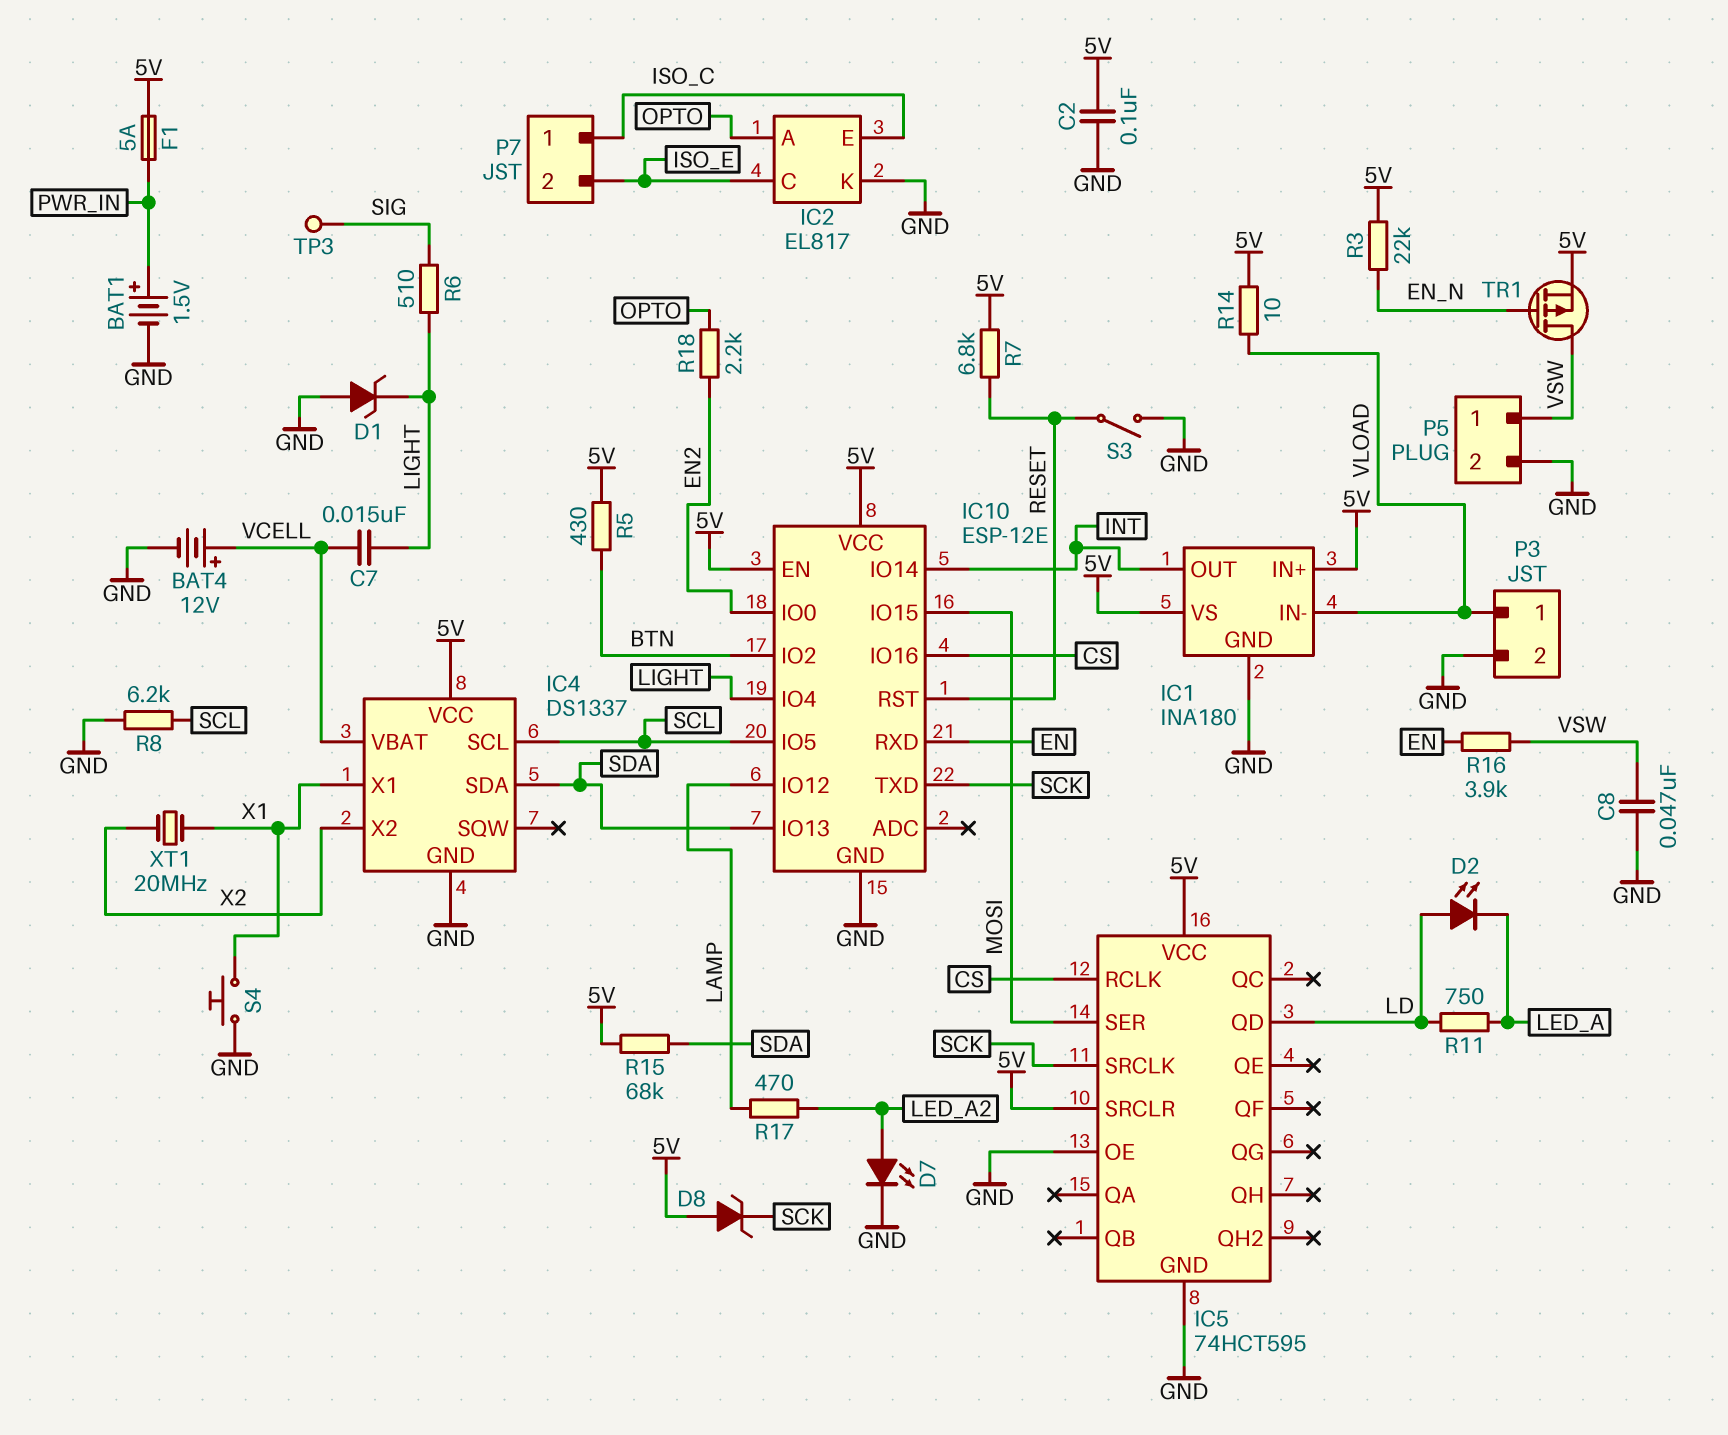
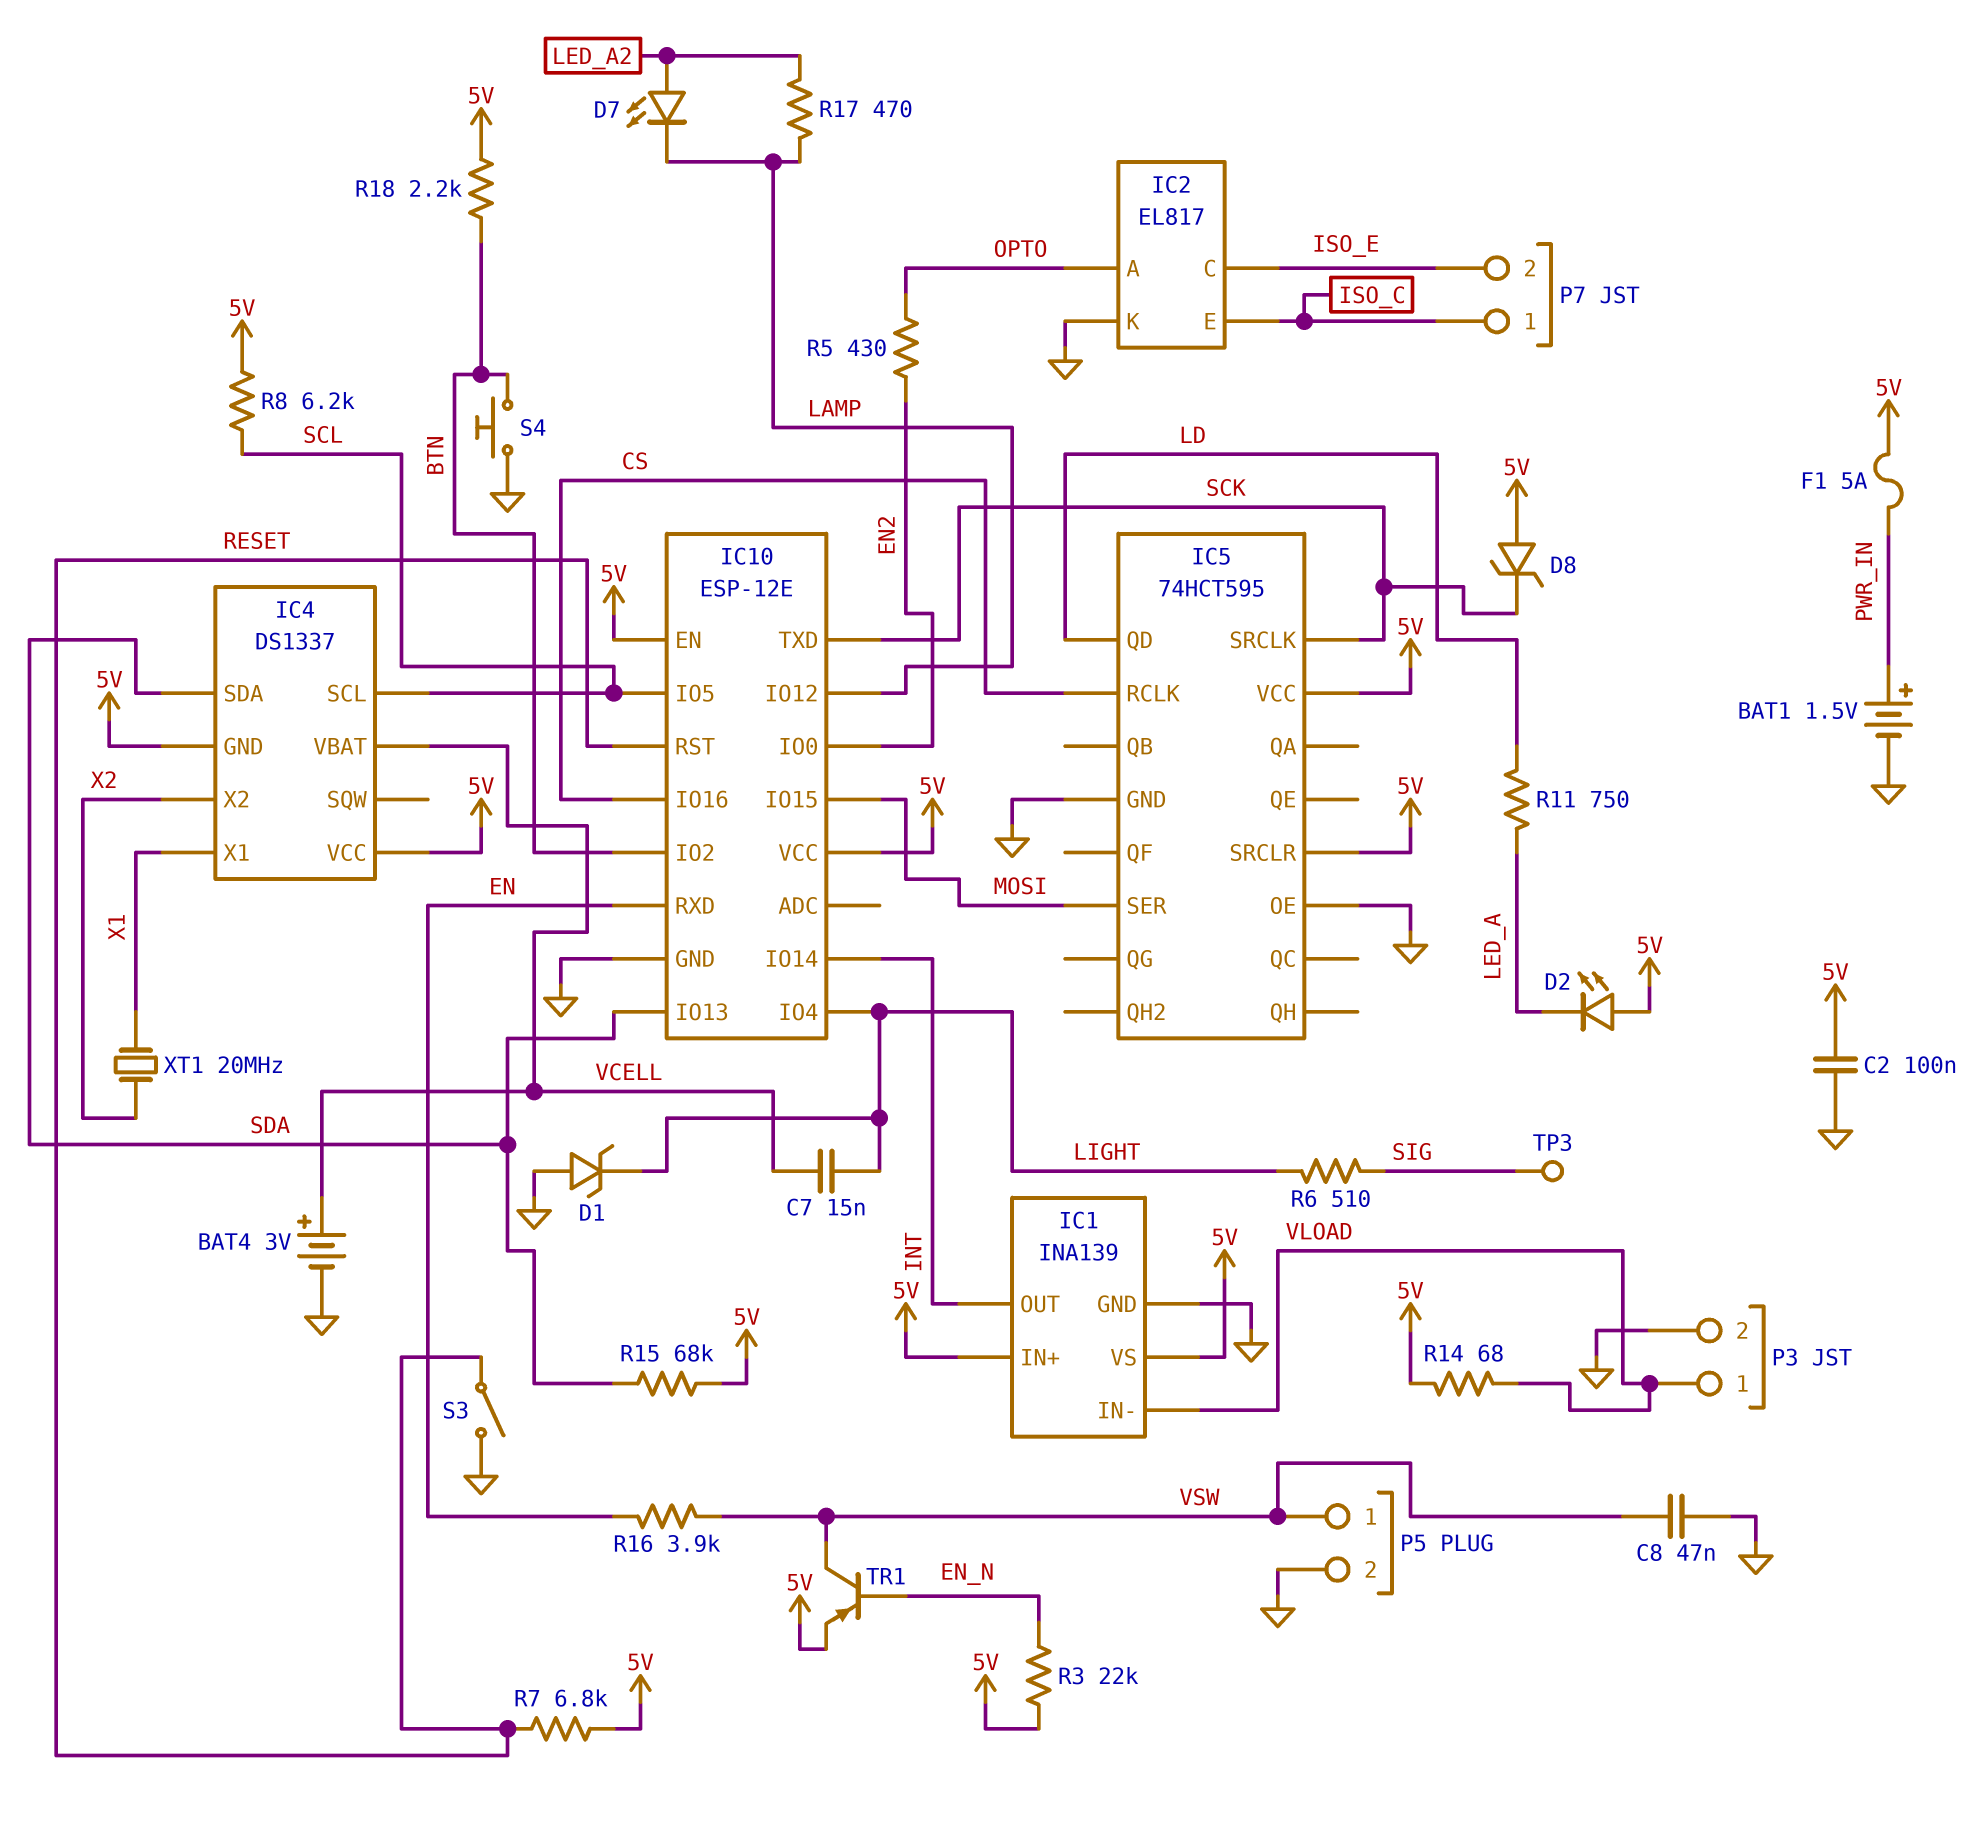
BAT4: 12V (plus VCELL, minus GND) -> 3V (plus VCELL, minus GND)
D2: LED (A LD, K LED_A) -> LED (A 5V, K LED_A)
D7: LED (A LED_A2, K GND) -> LED (A LED_A2, K LAMP)
IC1: INA180 -> INA139
IC4 pin GND: GND -> 5V
R5: 430 (5V, BTN) -> 430 (EN2, OPTO)
R8: 6.2k (GND, SCL) -> 6.2k (5V, SCL)
R14: 10 (5V, VLOAD) -> 68 (5V, VLOAD)
R18: 2.2k (EN2, OPTO) -> 2.2k (5V, BTN)
S4: button (GND, X1) -> button (BTN, GND)
TR1: PMOS (G EN_N, D VSW, S 5V) -> PNP (B EN_N, C VSW, E 5V)

